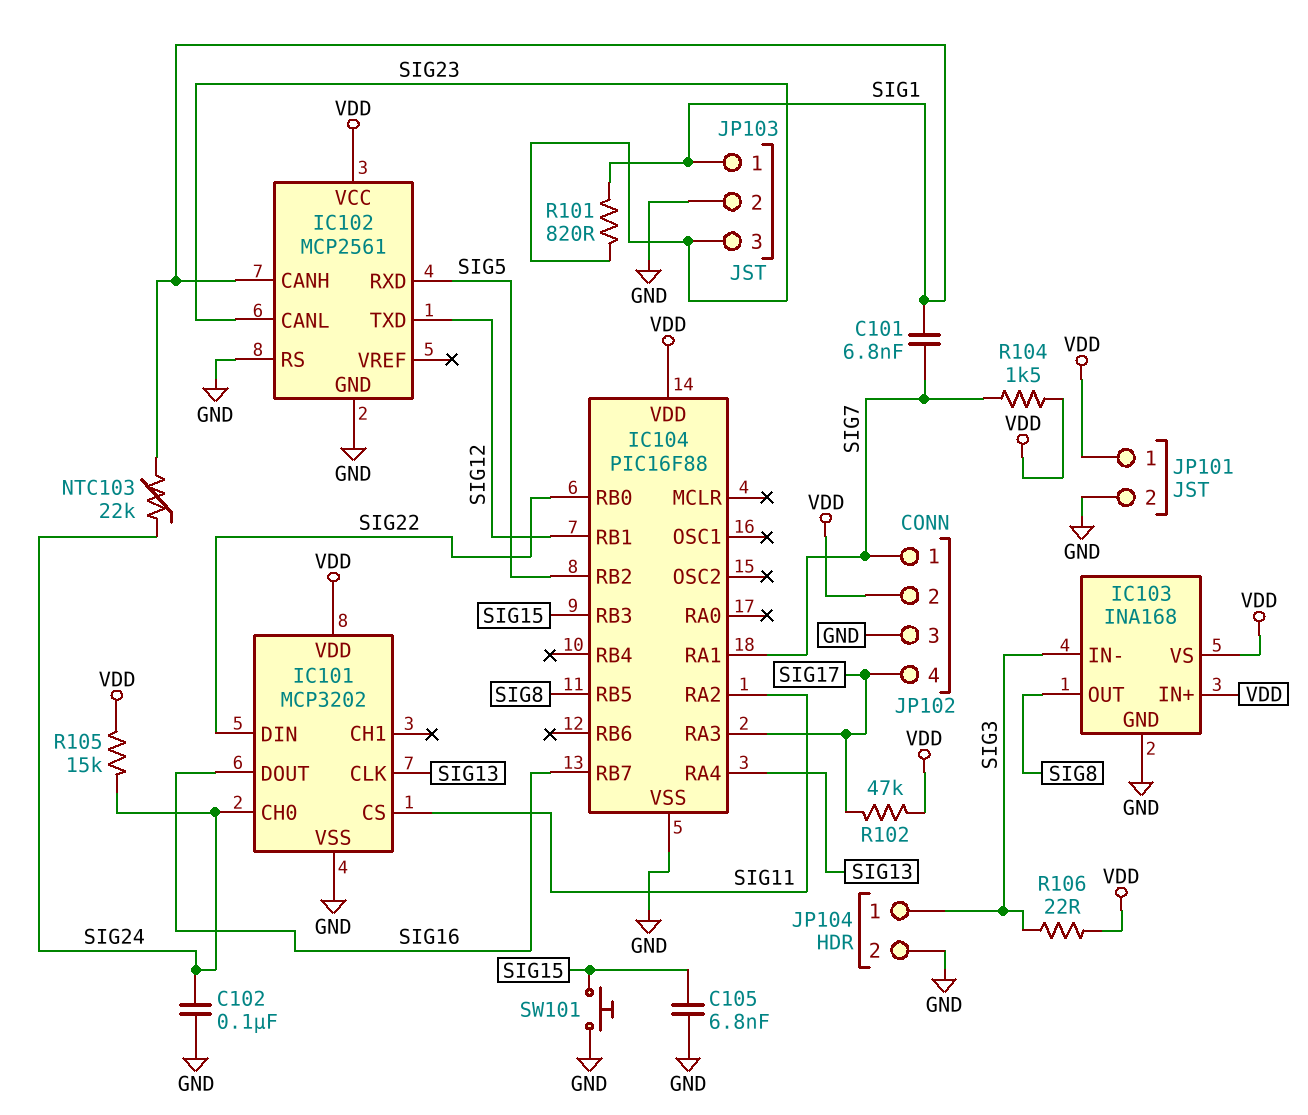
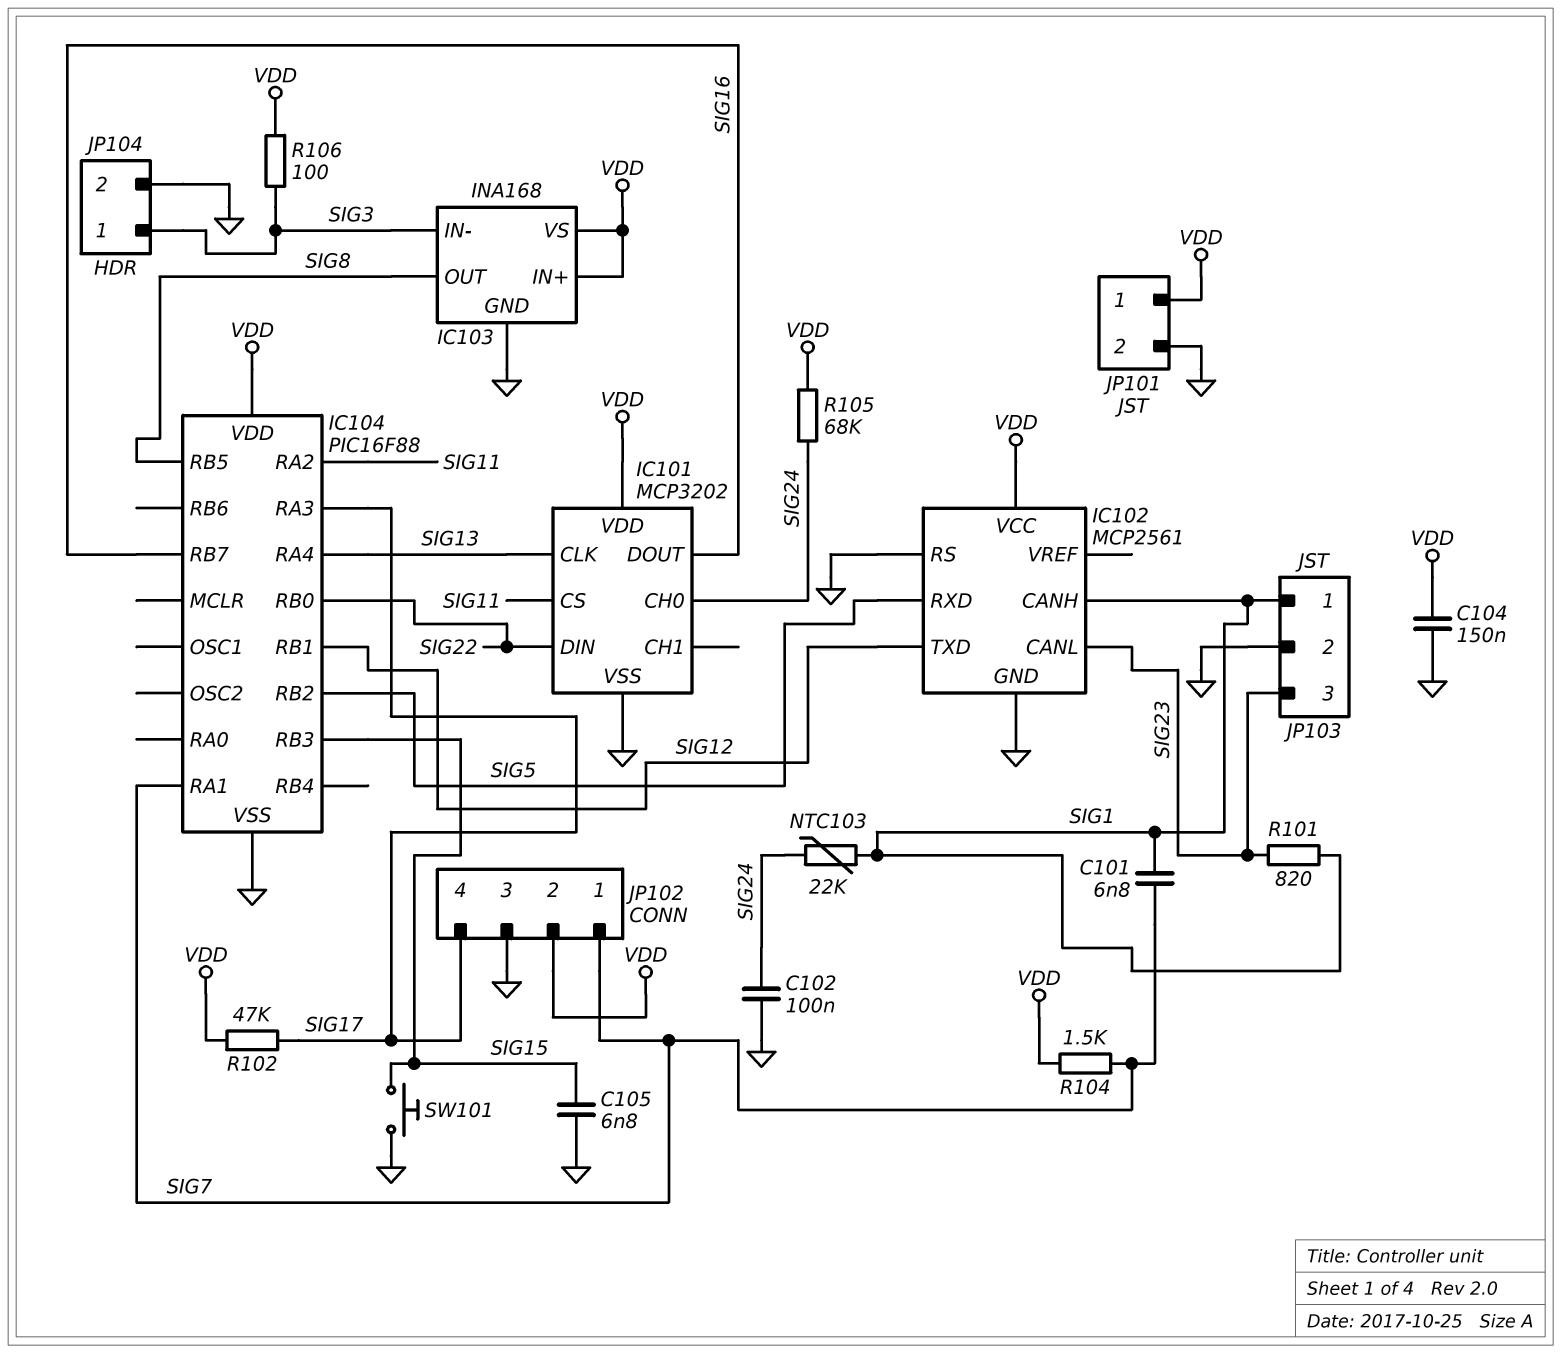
C104: none -> 150nF (GND, VDD)
R105: 15k (SIG24, VDD) -> 68k (SIG24, VDD)
R106: 22 (SIG3, VDD) -> 100 (SIG3, VDD)

